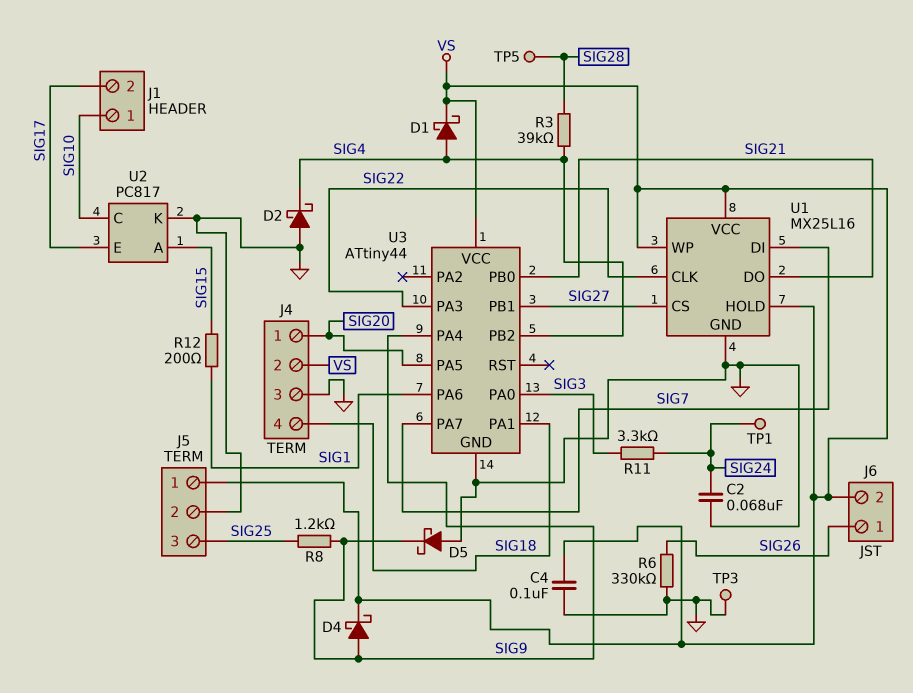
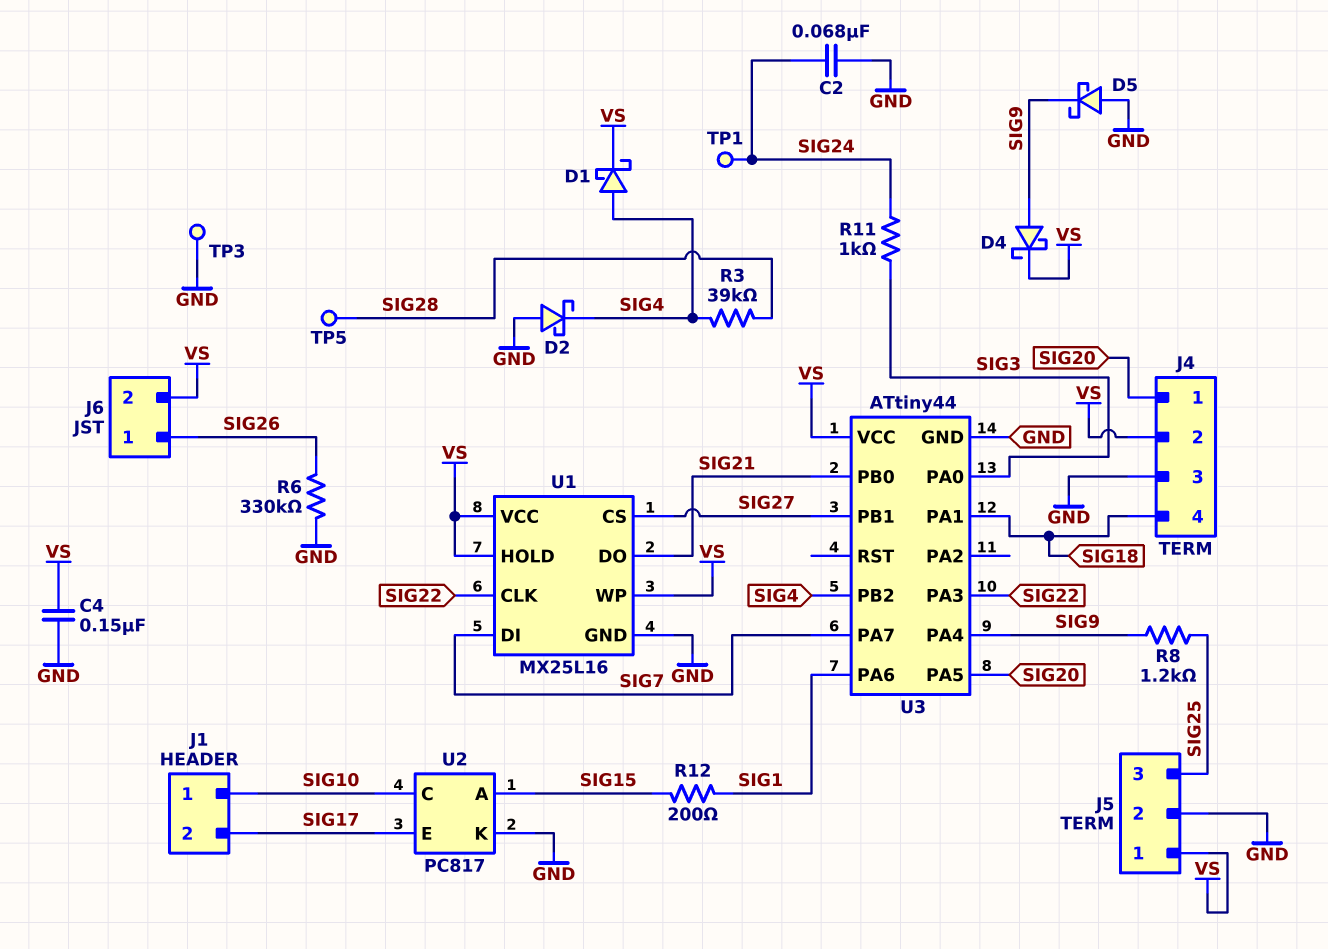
C4: 100nF (GND, VS) -> 150nF (GND, VS)
R11: 3.3k (SIG3, SIG24) -> 1k (SIG3, SIG24)

